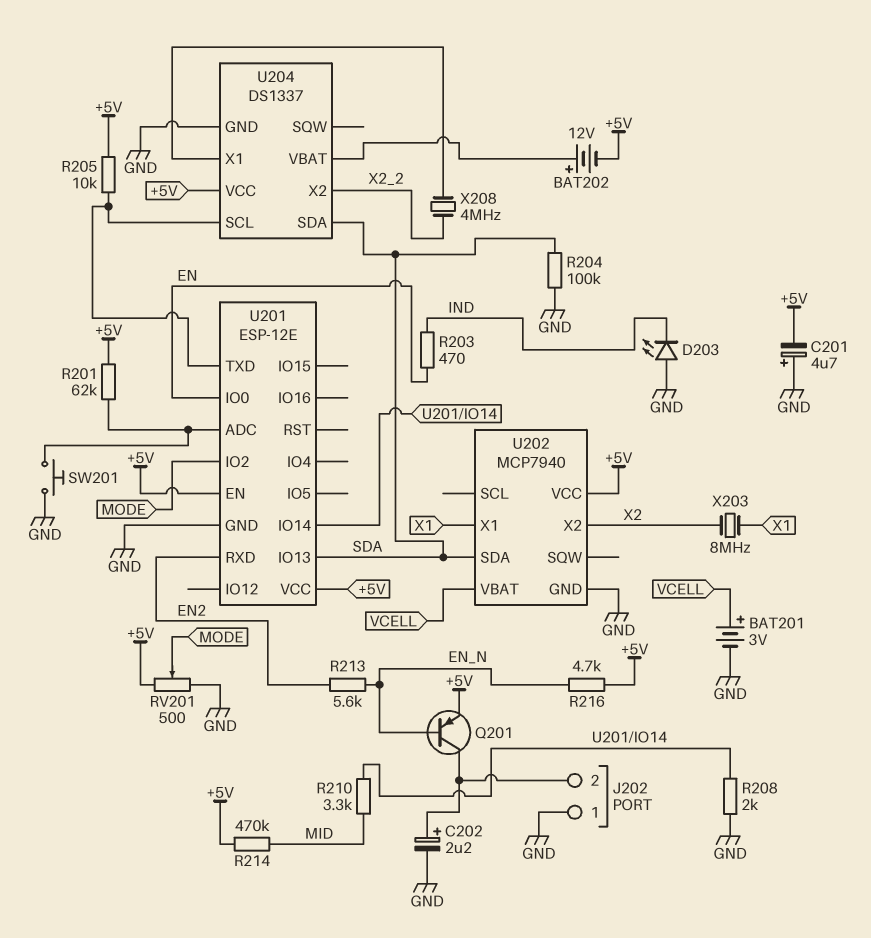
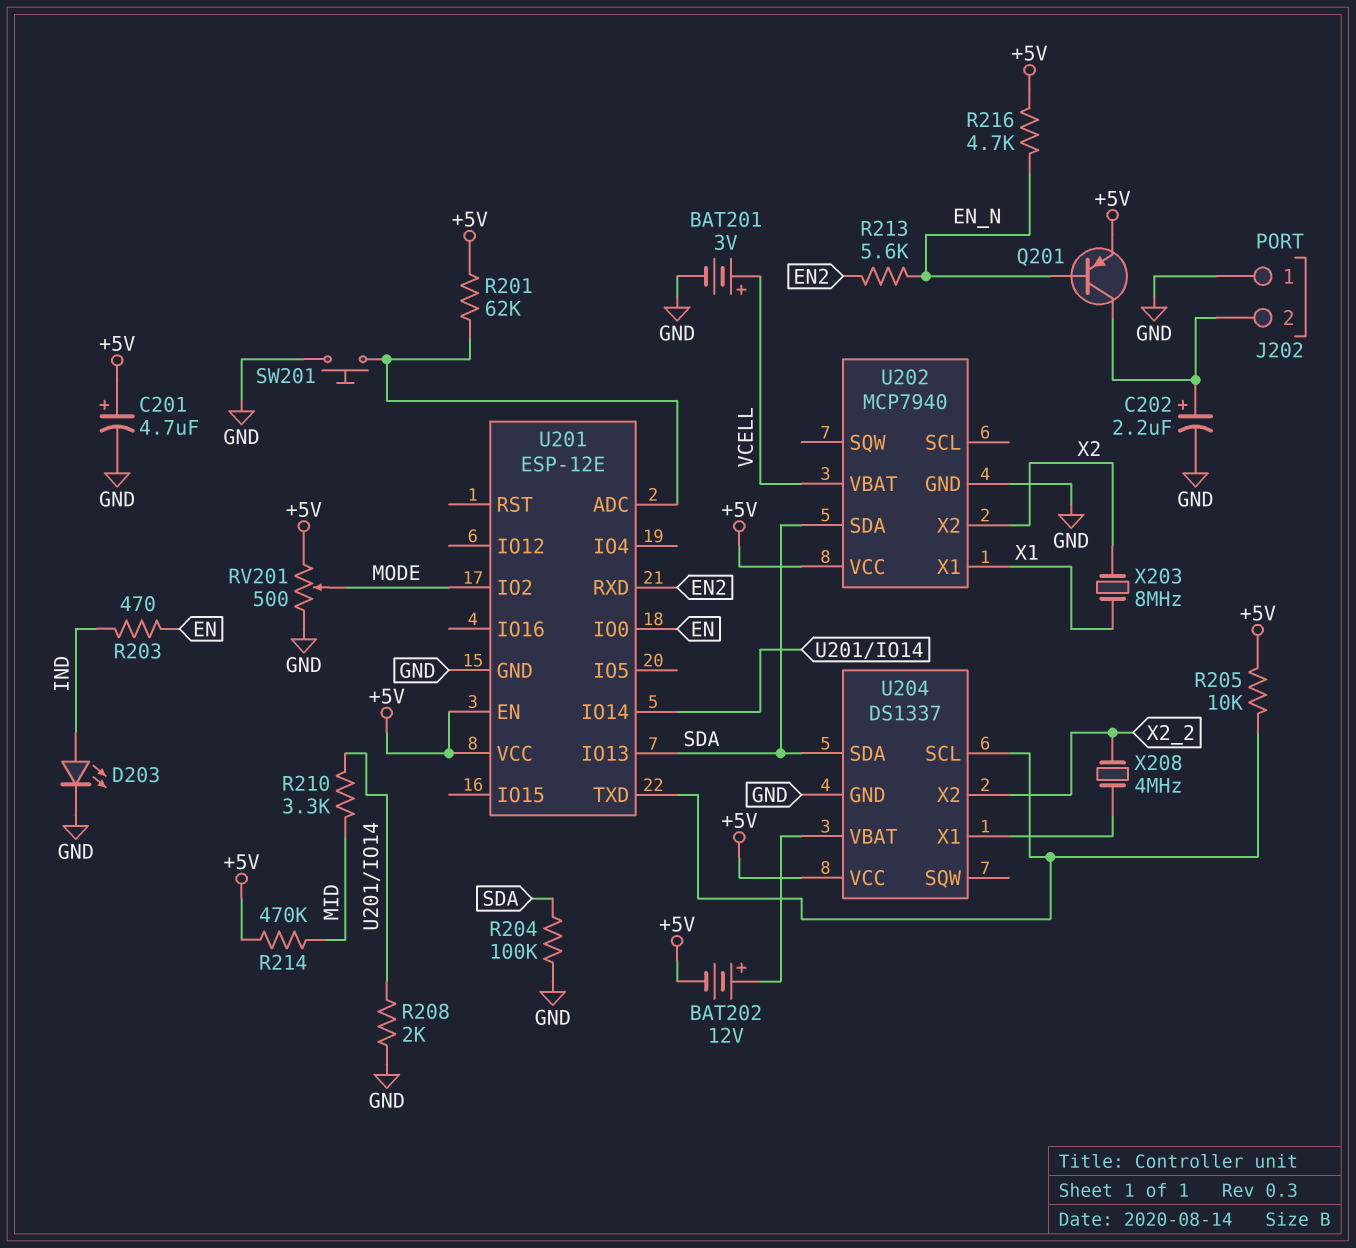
C201: 4.7uF (plus GND, minus +5V) -> 4.7uF (plus +5V, minus GND)
D203: LED (A GND, K IND) -> LED (A IND, K GND)

